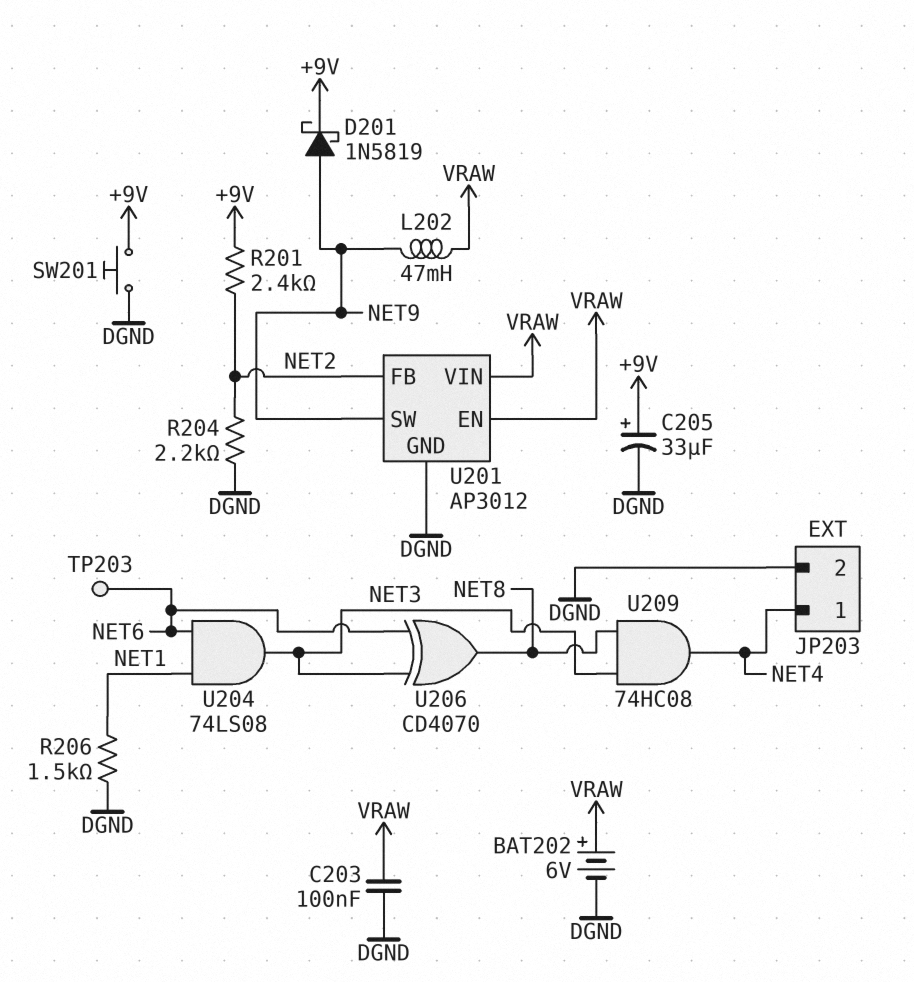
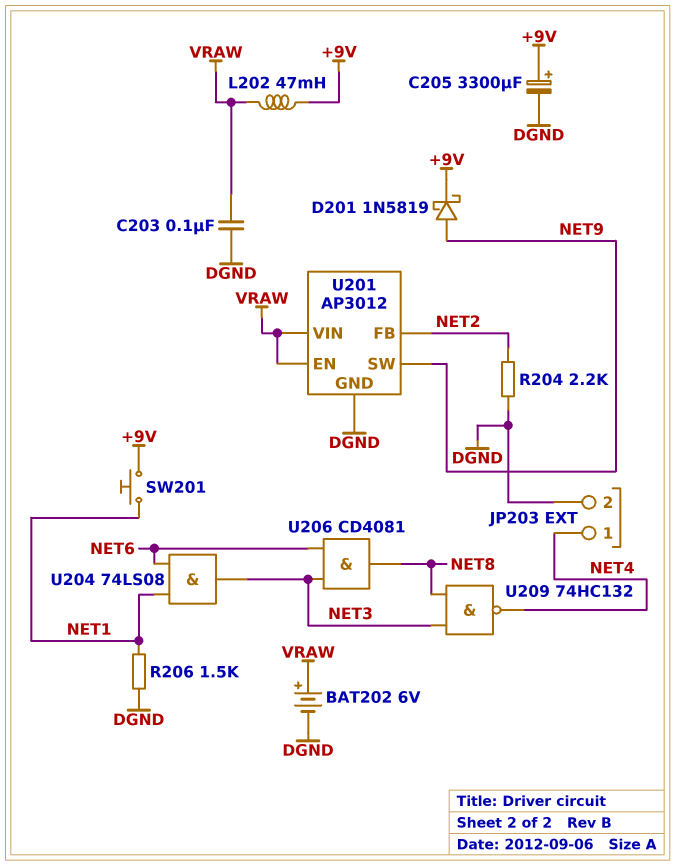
C205: 33uF (plus +9V, minus DGND) -> 3300uF (plus +9V, minus DGND)
L202: 47mH (NET9, VRAW) -> 47mH (+9V, VRAW)
R201: 2.4k (+9V, NET2) -> none
SW201: button (+9V, DGND) -> button (+9V, NET1)
TP203: test point (NET6) -> none
U206: XOR CD4070 (in NET3, in NET6, out NET8) -> AND CD4081 (in NET3, in NET6, out NET8)
U209: AND 74HC08 (in NET3, in NET8, out NET4) -> NAND 74HC132 (in NET3, in NET8, out NET4)

